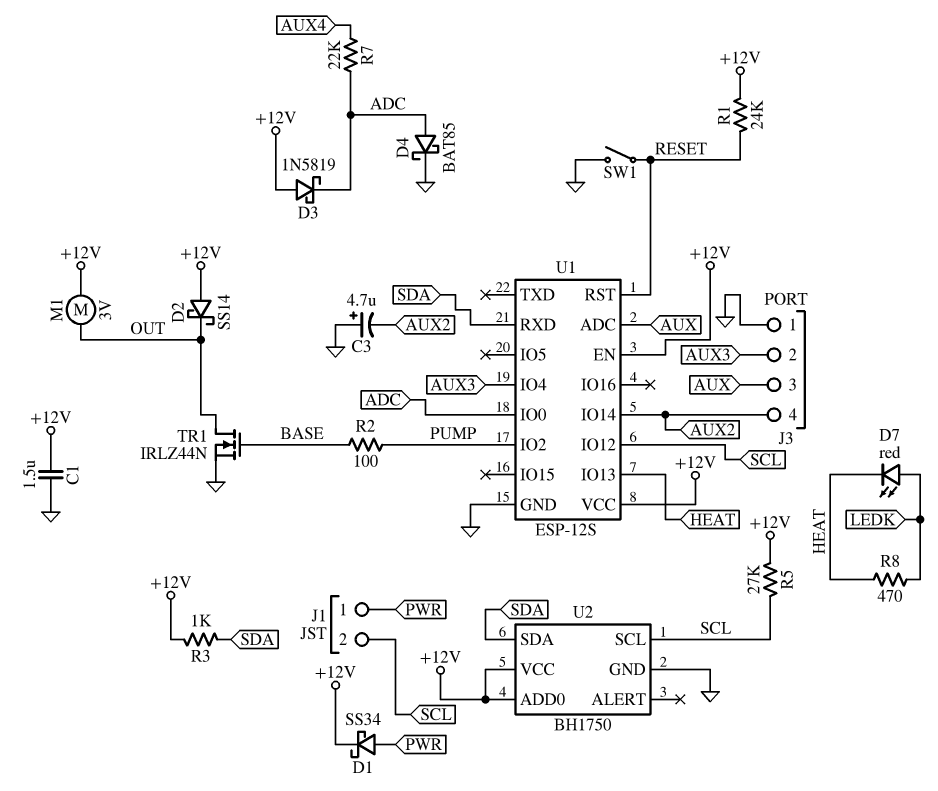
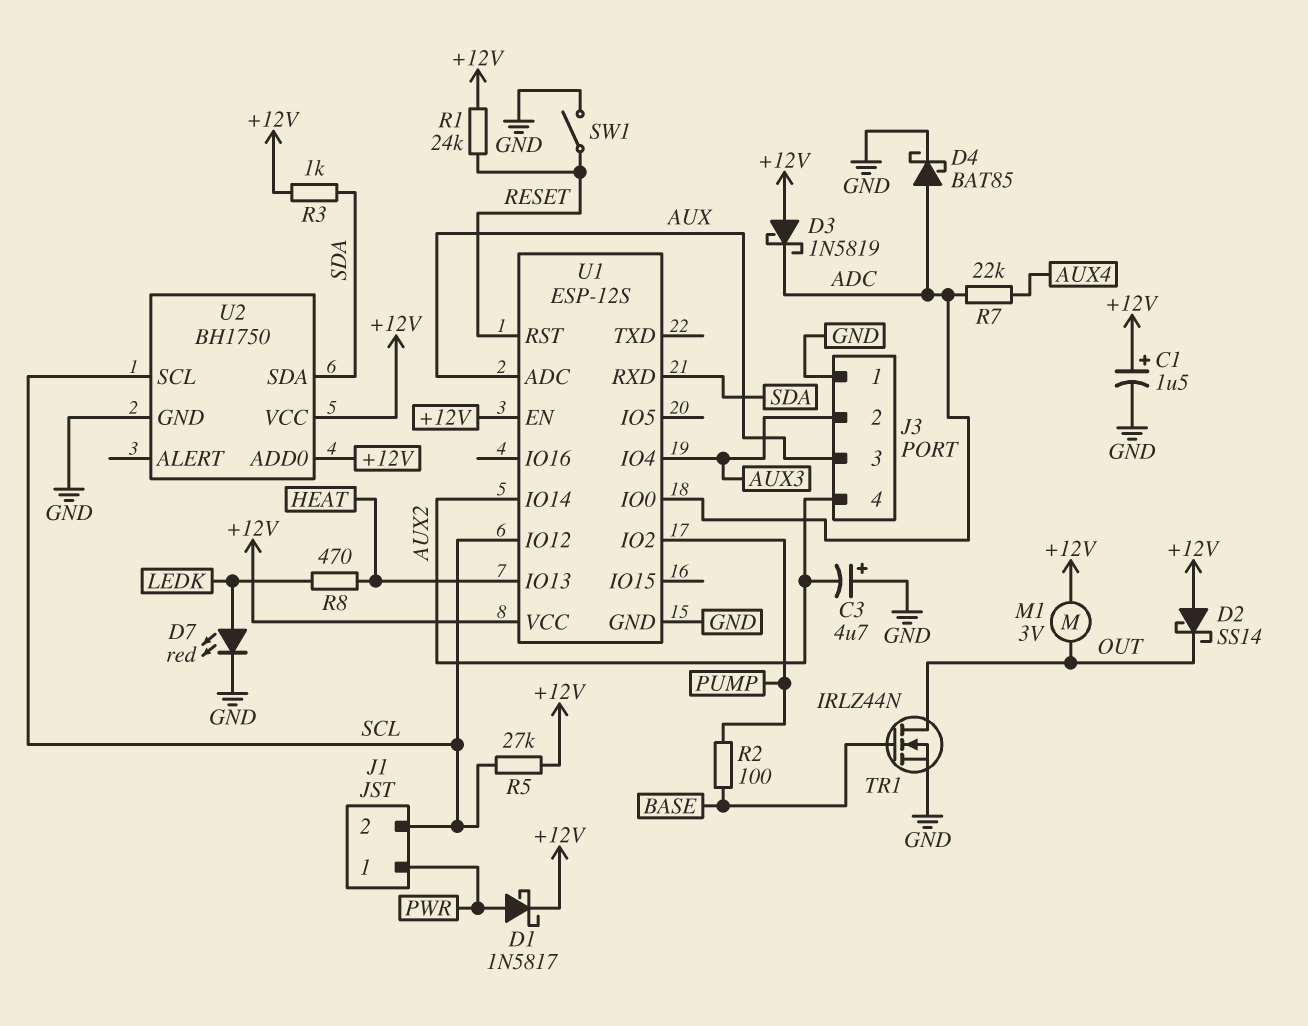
C1: 1.5uF (+12V, GND) -> 1.5uF (plus +12V, minus GND)
D1: schottky SS34 (A PWR, K +12V) -> schottky 1N5817 (A PWR, K +12V)
D7: LED red (A LEDK, K HEAT) -> LED red (A LEDK, K GND)

